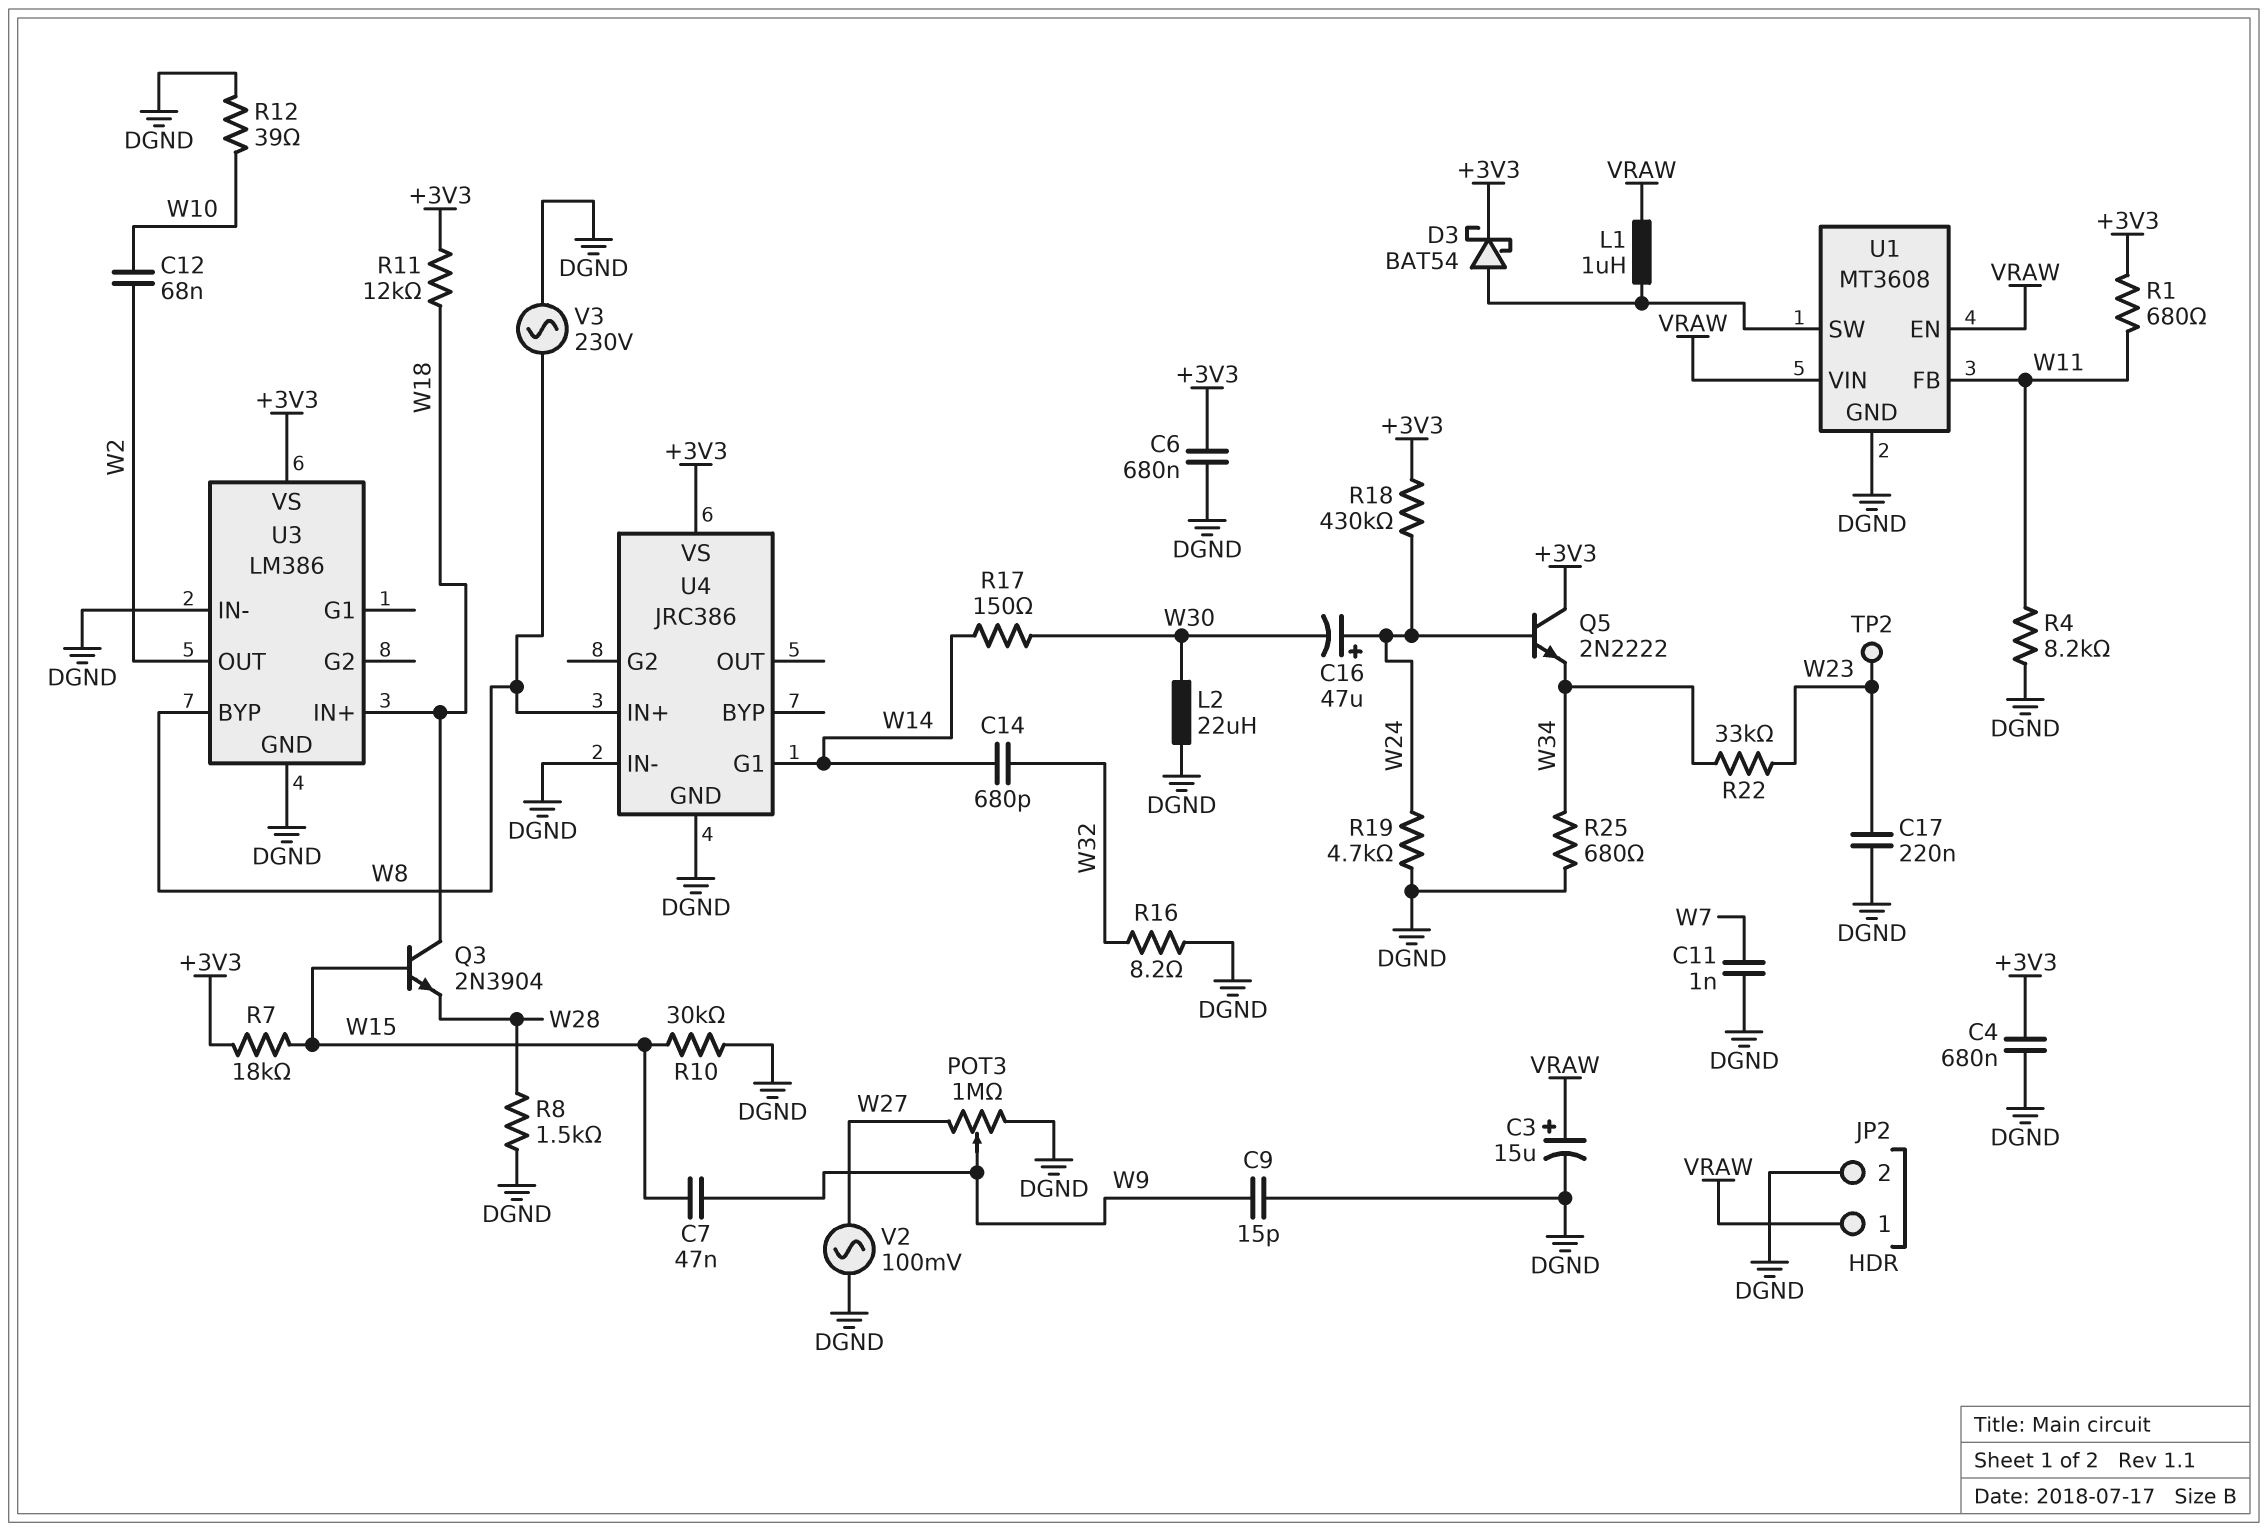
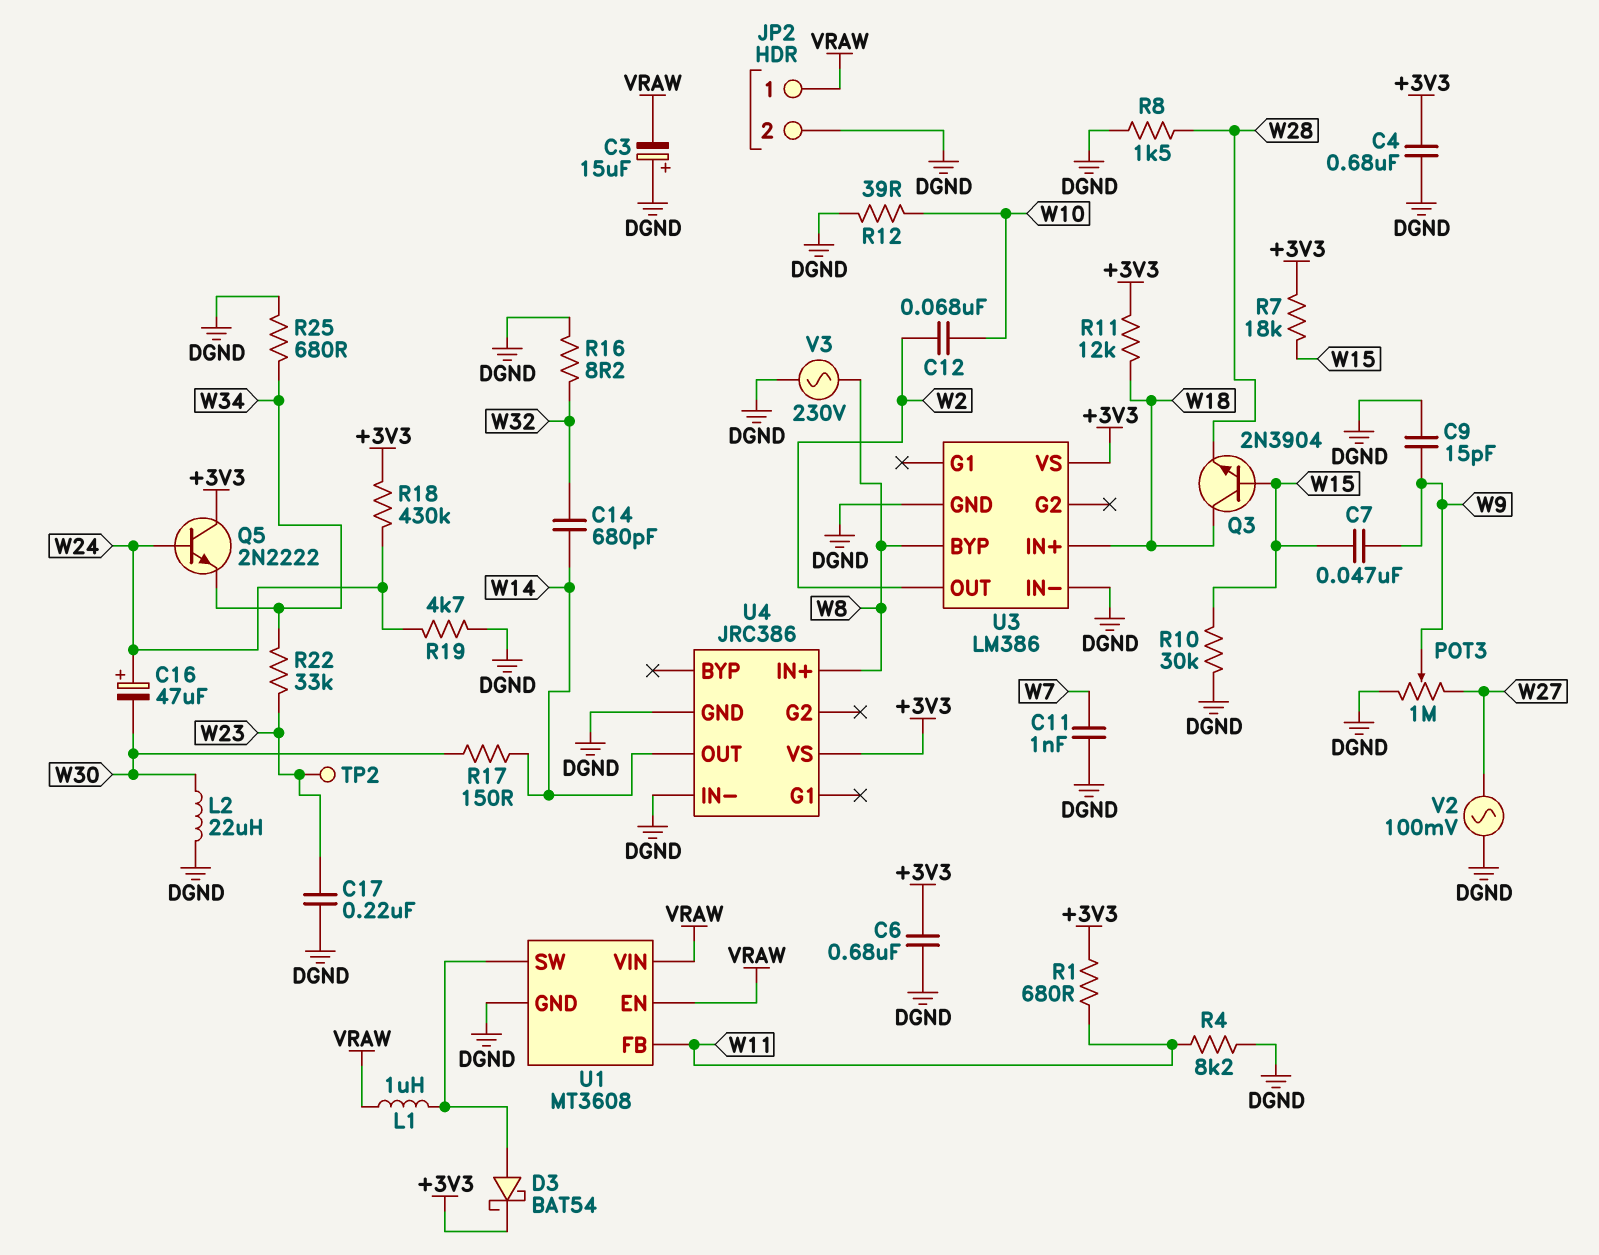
C3: 15uF (plus VRAW, minus DGND) -> 15uF (plus DGND, minus VRAW)
U4 pin G1: W14 -> none
U4 pin OUT: none -> W14

